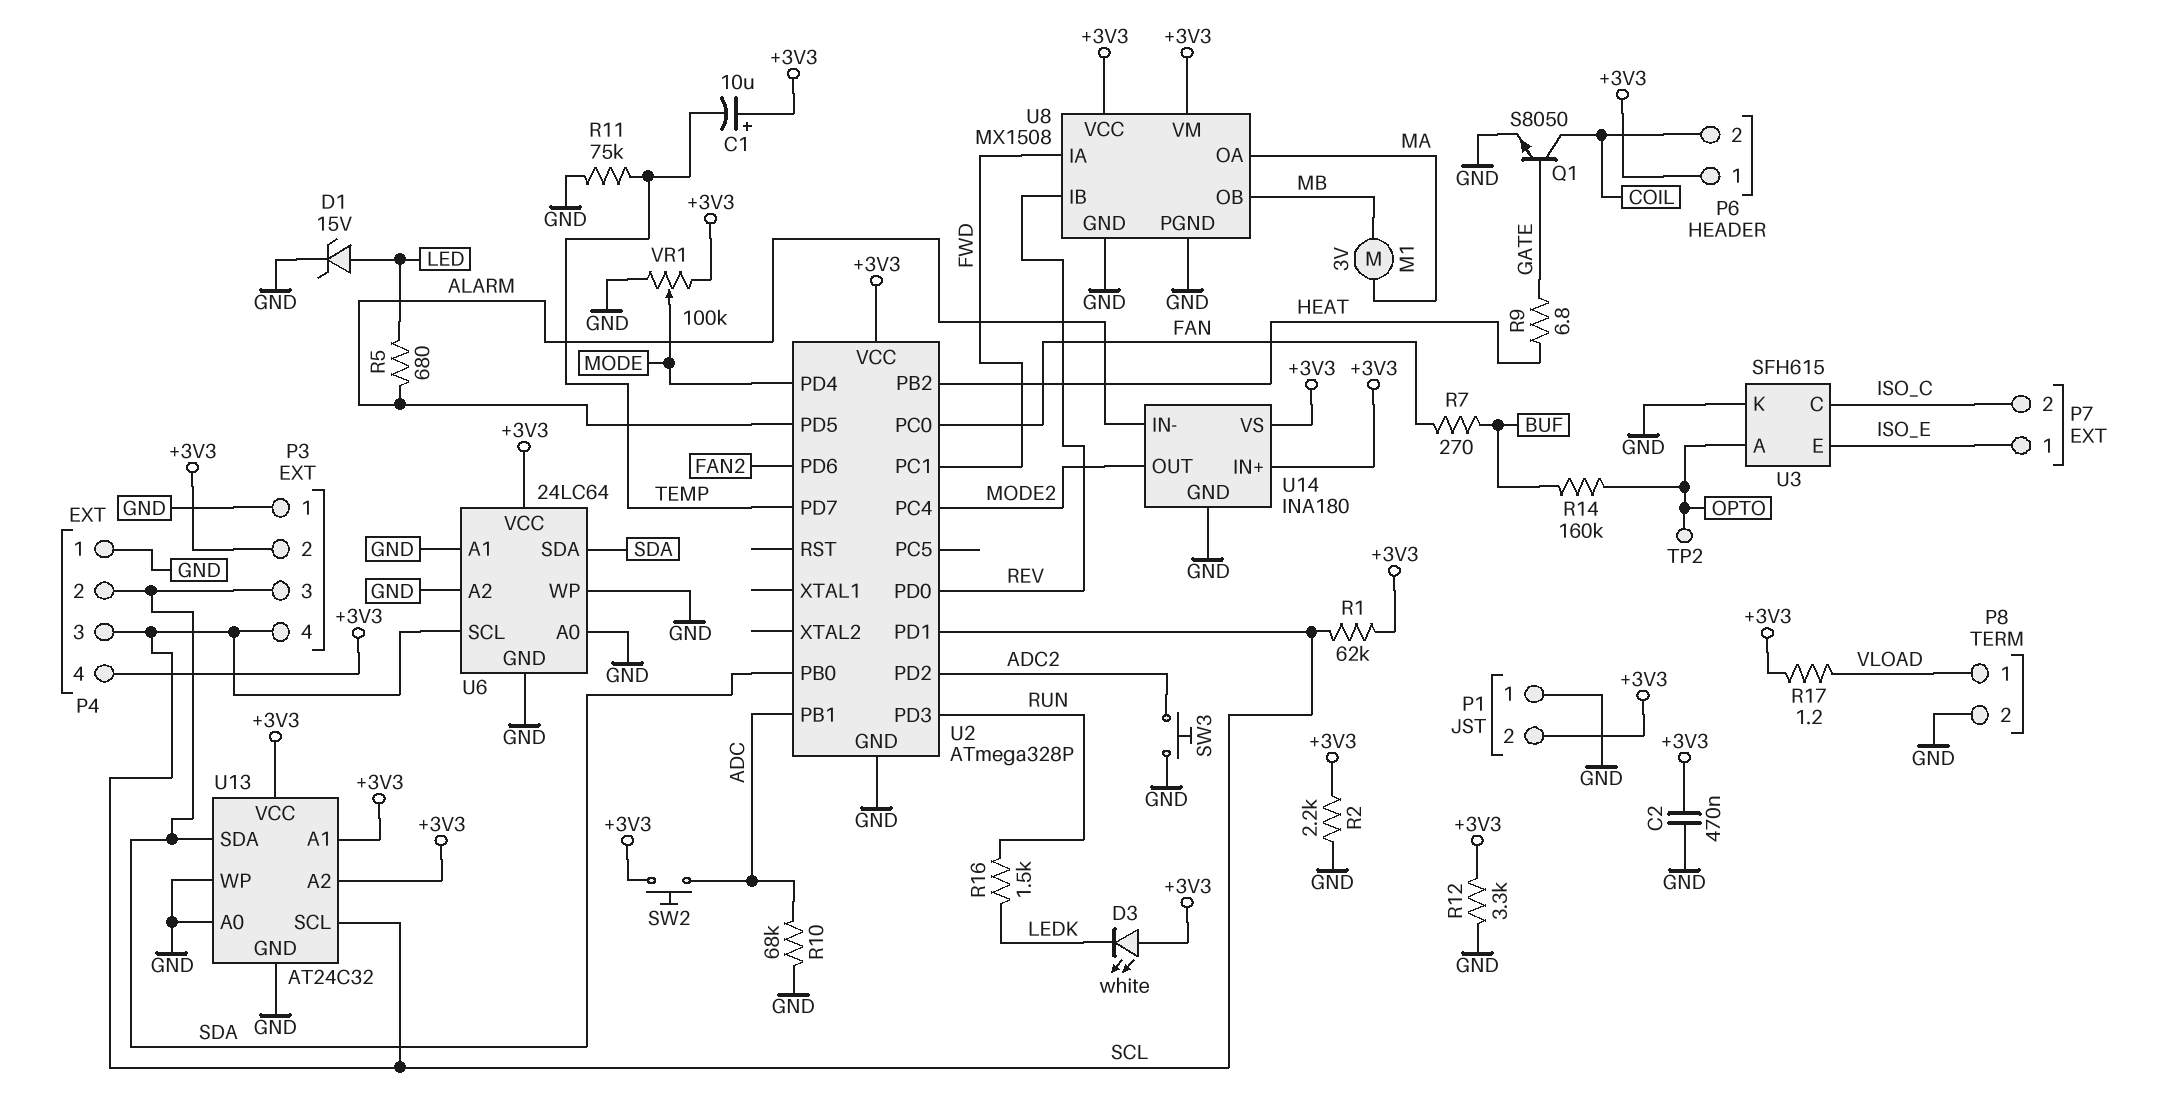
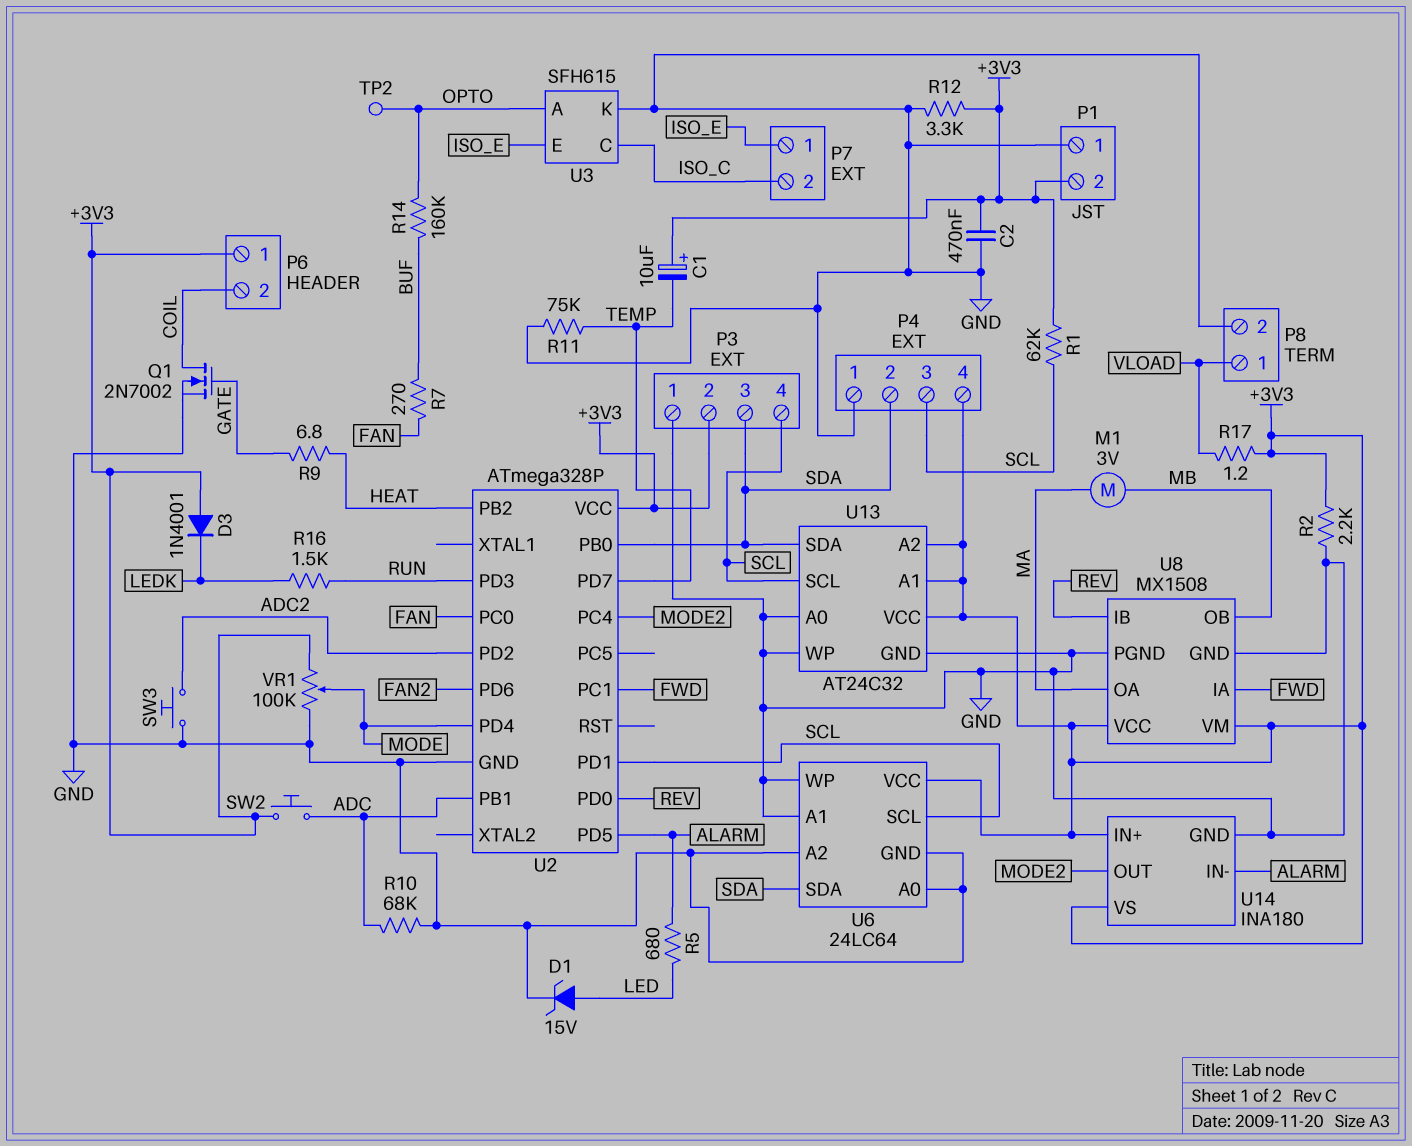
D3: LED white (A +3V3, K LEDK) -> diode 1N4001 (A +3V3, K LEDK)
Q1: NPN S8050 (B GATE, C COIL, E GND) -> NMOS 2N7002 (G GATE, D COIL, S GND)

